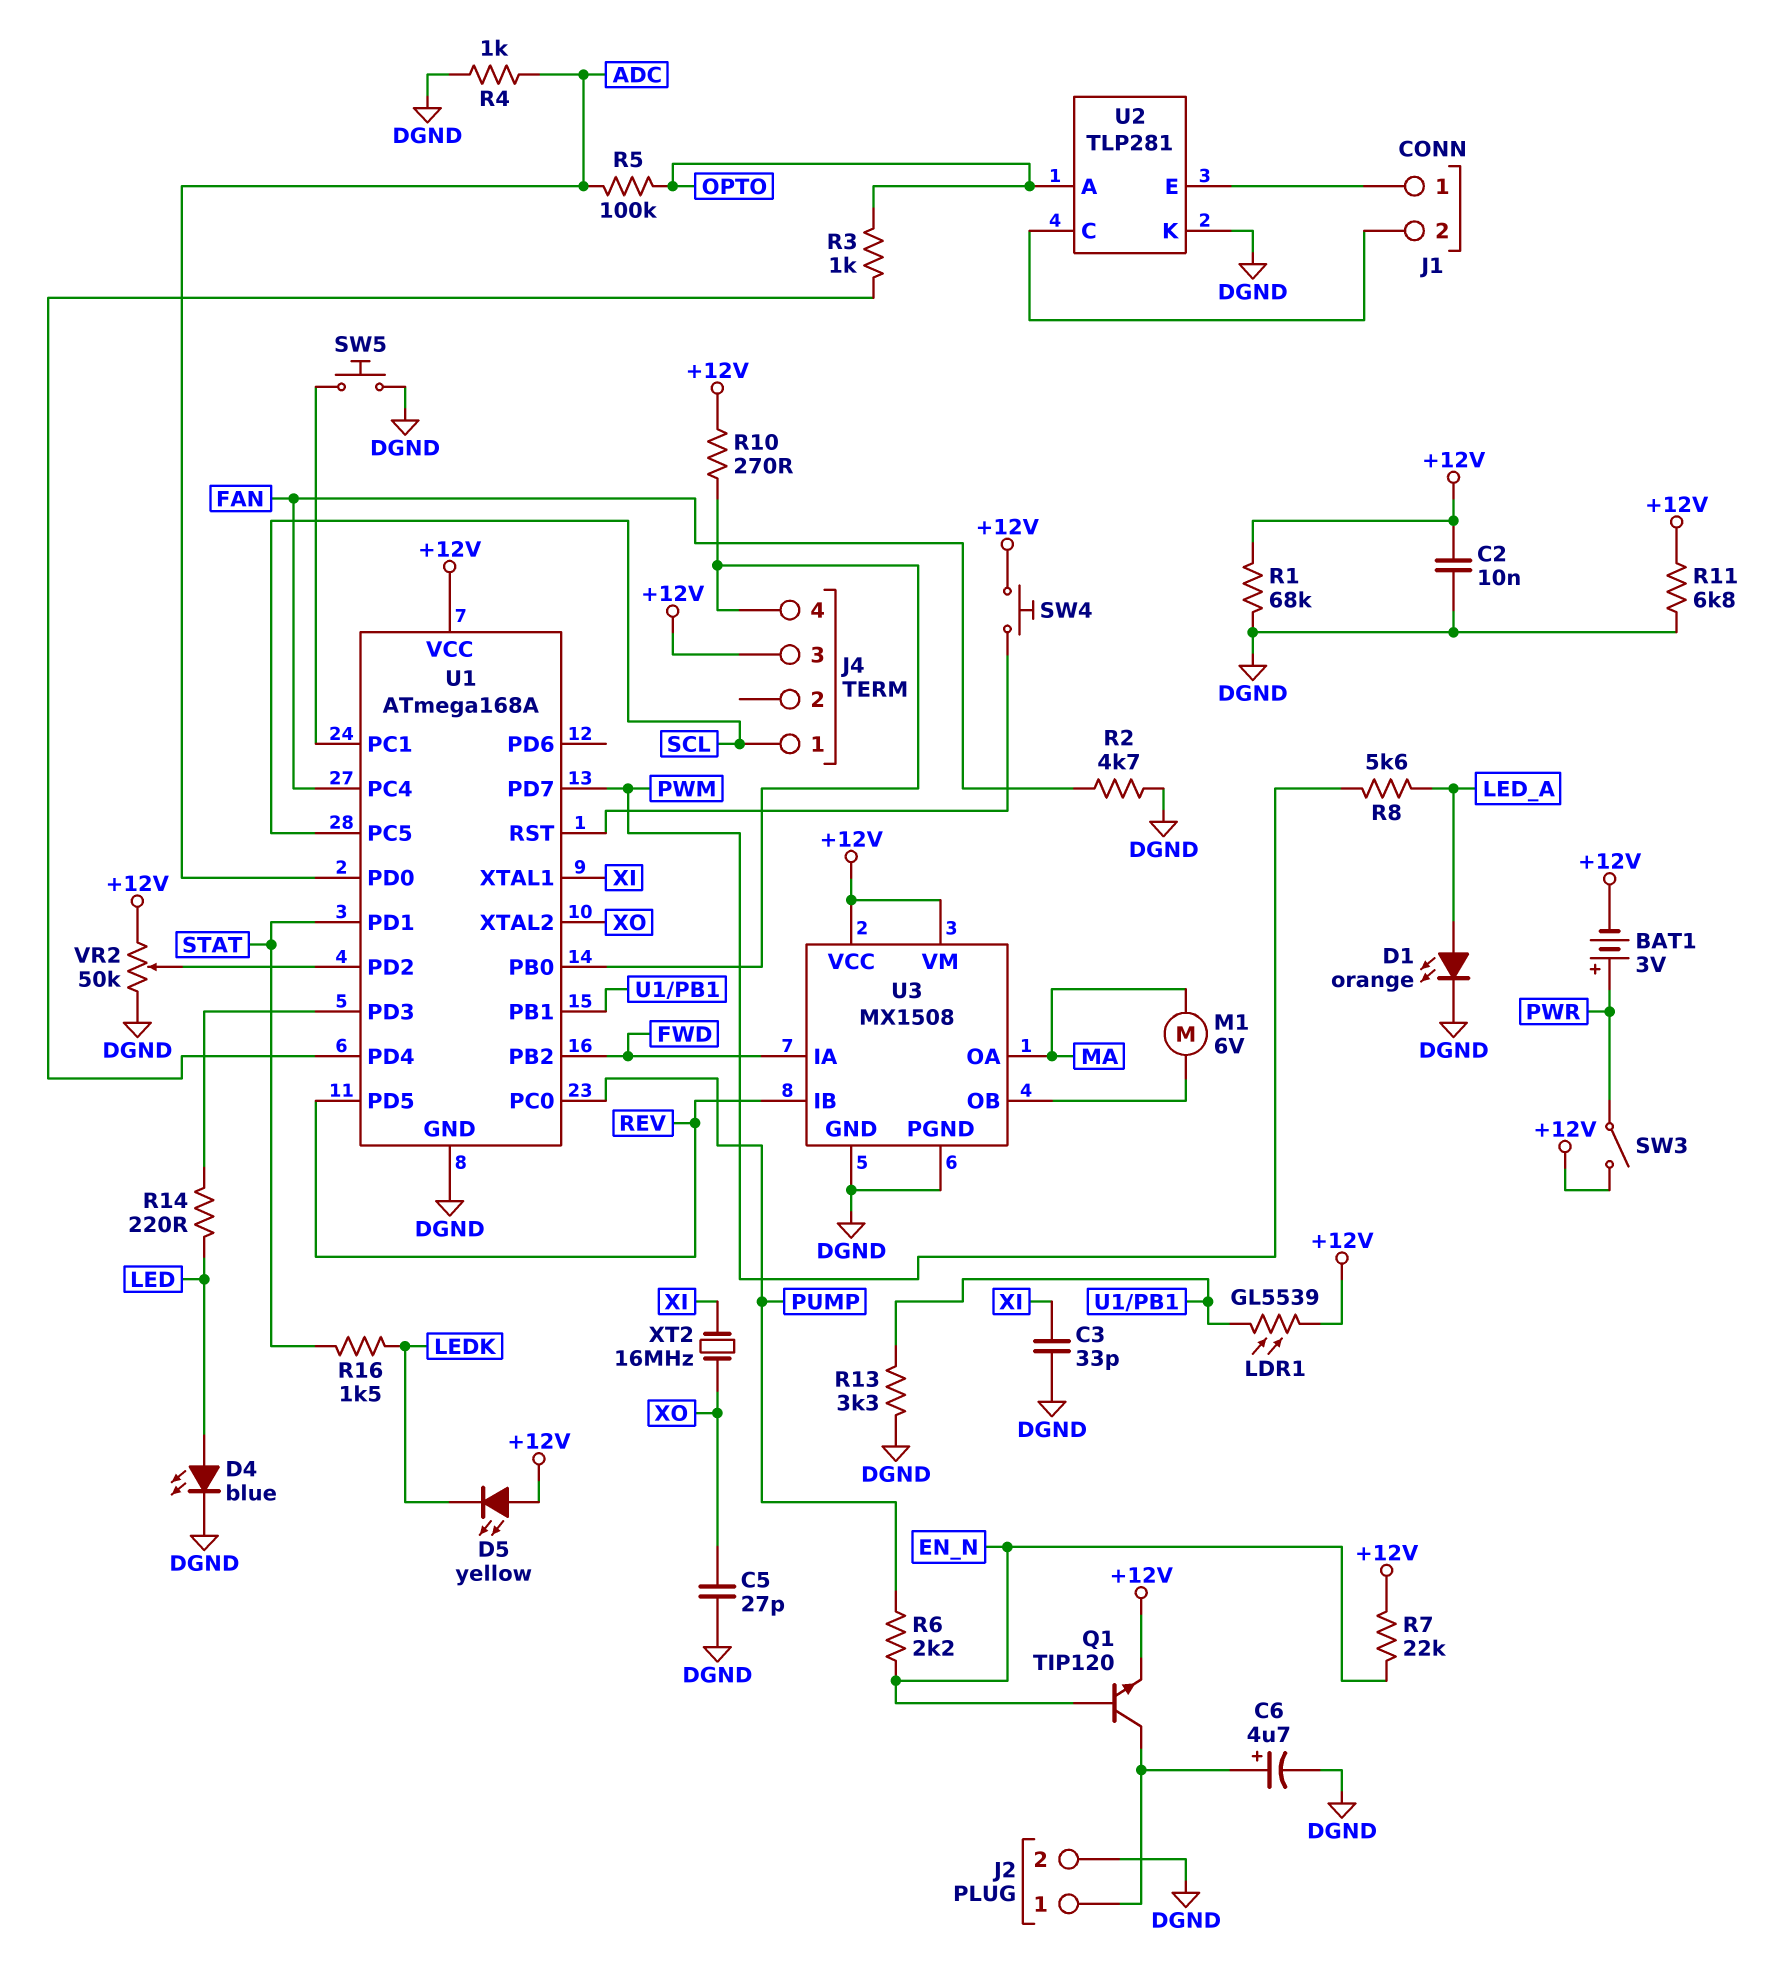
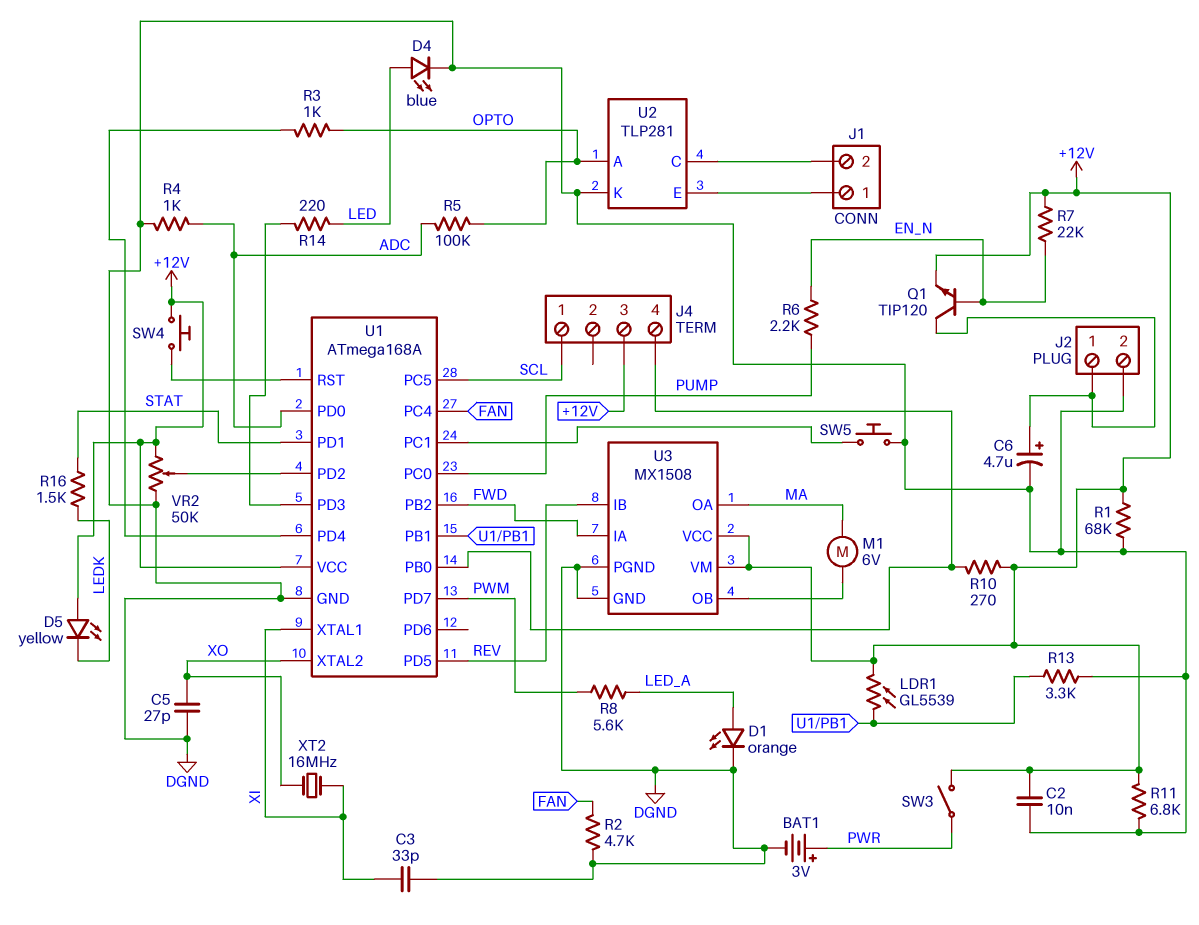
BAT1: 3V (plus PWR, minus +12V) -> 3V (plus PWR, minus DGND)

